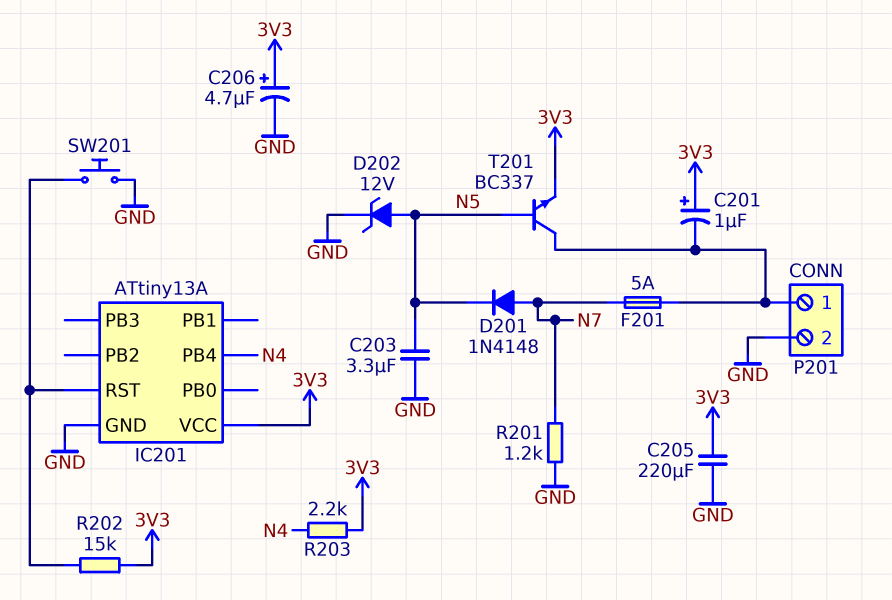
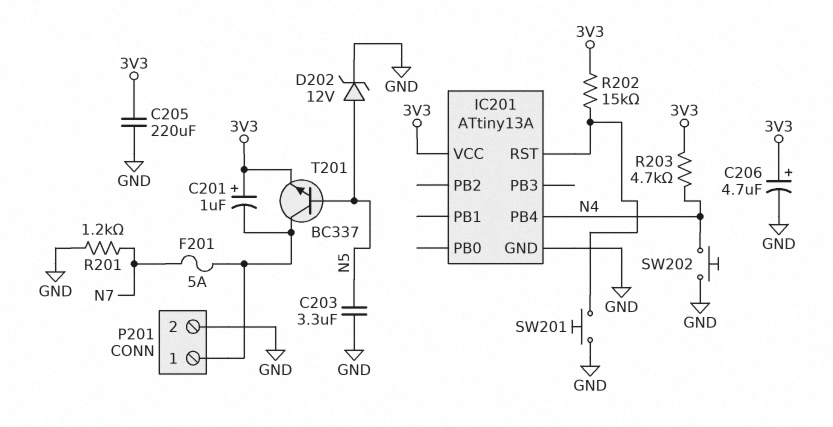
D201: diode 1N4148 (A N7, K N5) -> none
R203: 2.2k (3V3, N4) -> 4.7k (3V3, N4)
SW202: none -> button (GND, N4)

